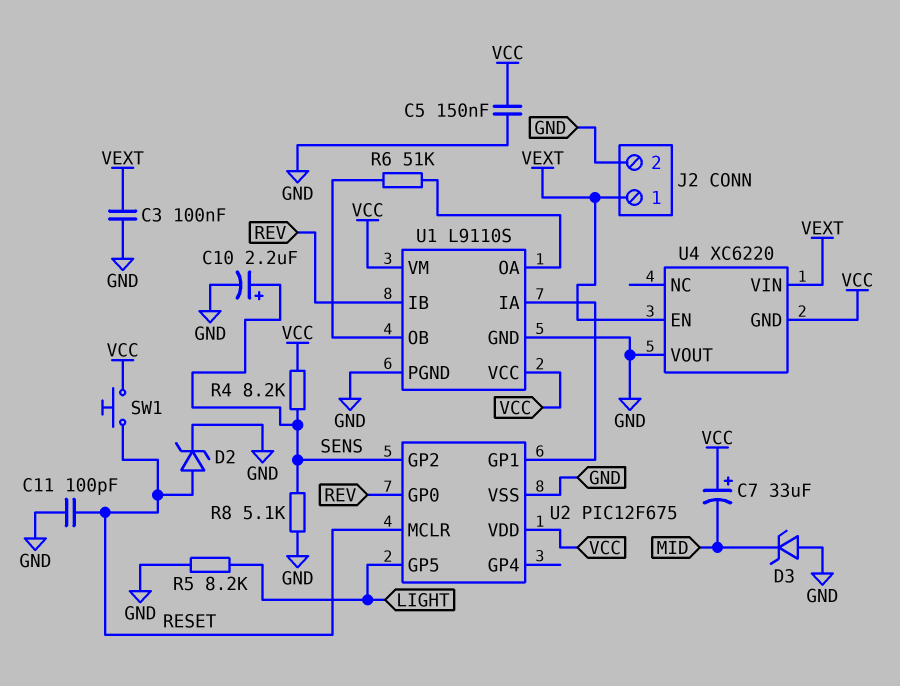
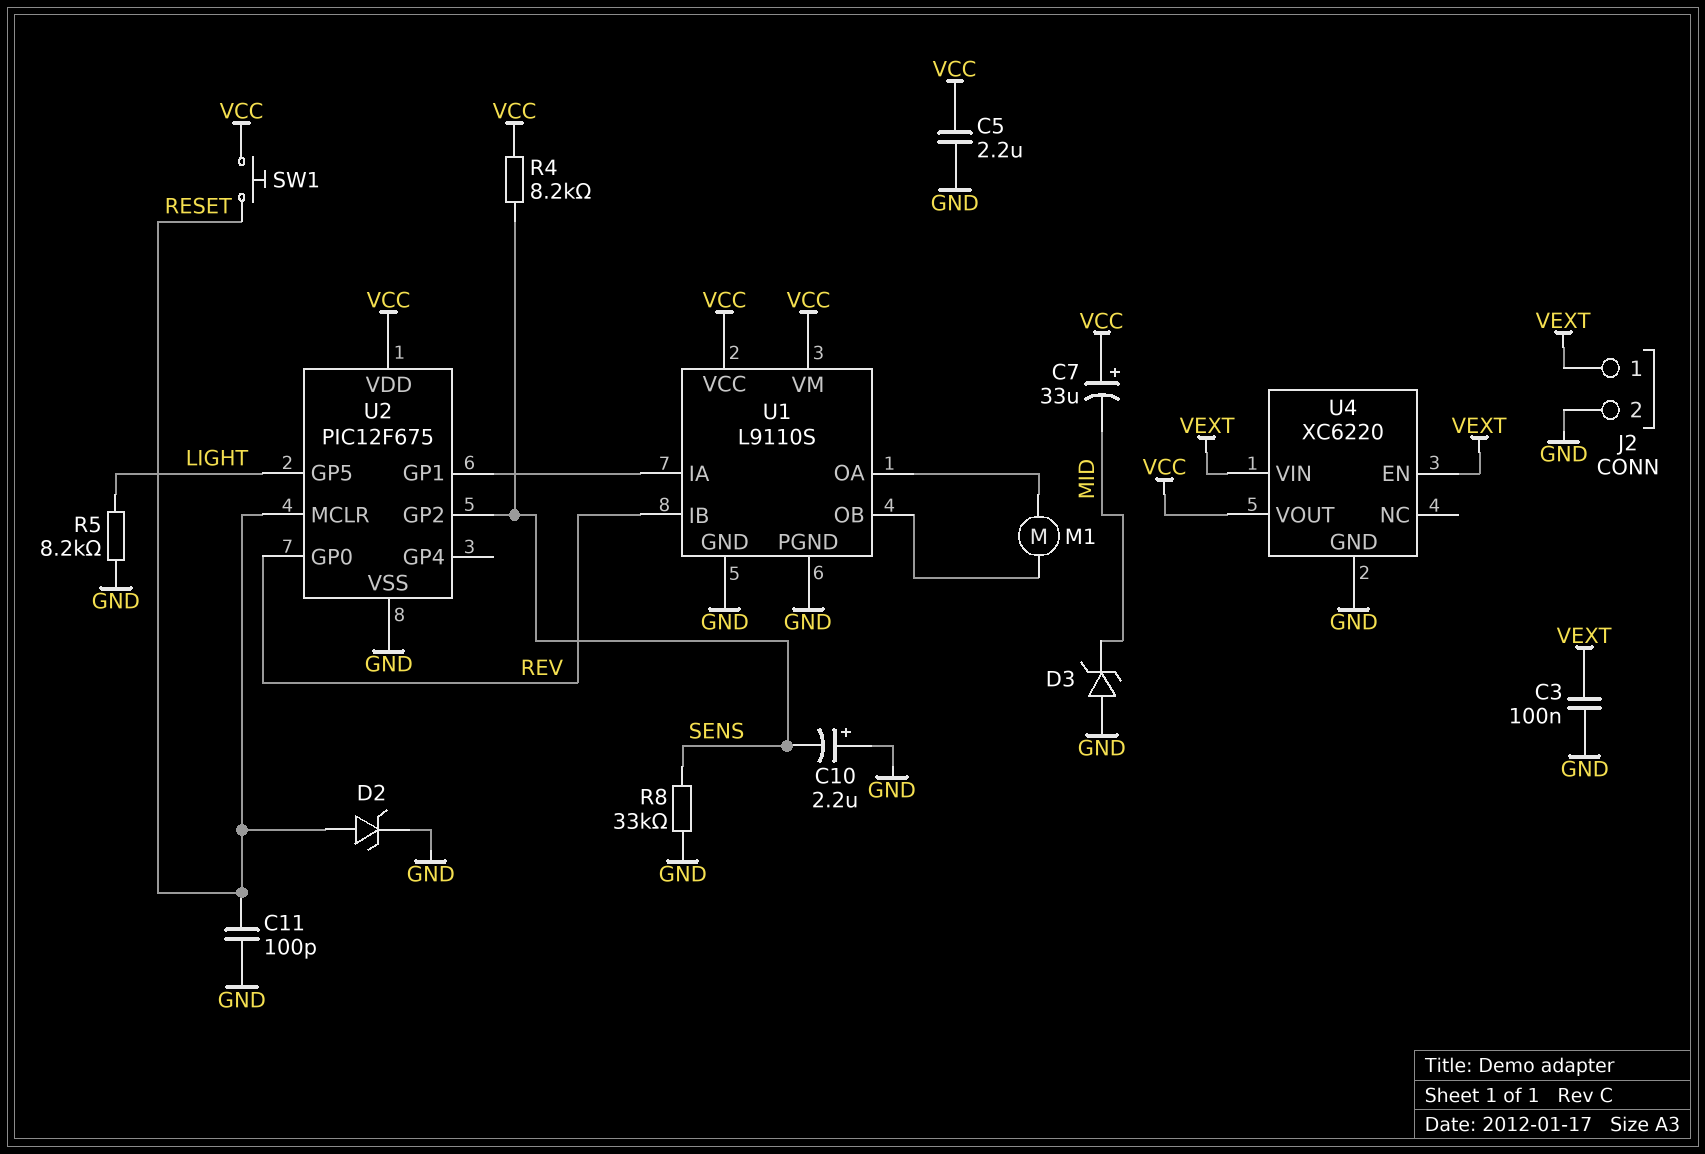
C5: 150nF (GND, VCC) -> 2.2uF (GND, VCC)
C10: 2.2uF (plus SENS, minus GND) -> 2.2uF (plus GND, minus SENS)
M1: none -> motor (U1/OA, U1/OB)
R6: 51k (U1/OA, U1/OB) -> none
R8: 5.1k (GND, SENS) -> 33k (GND, SENS)
U4 pin GND: VCC -> GND
U4 pin VOUT: GND -> VCC

